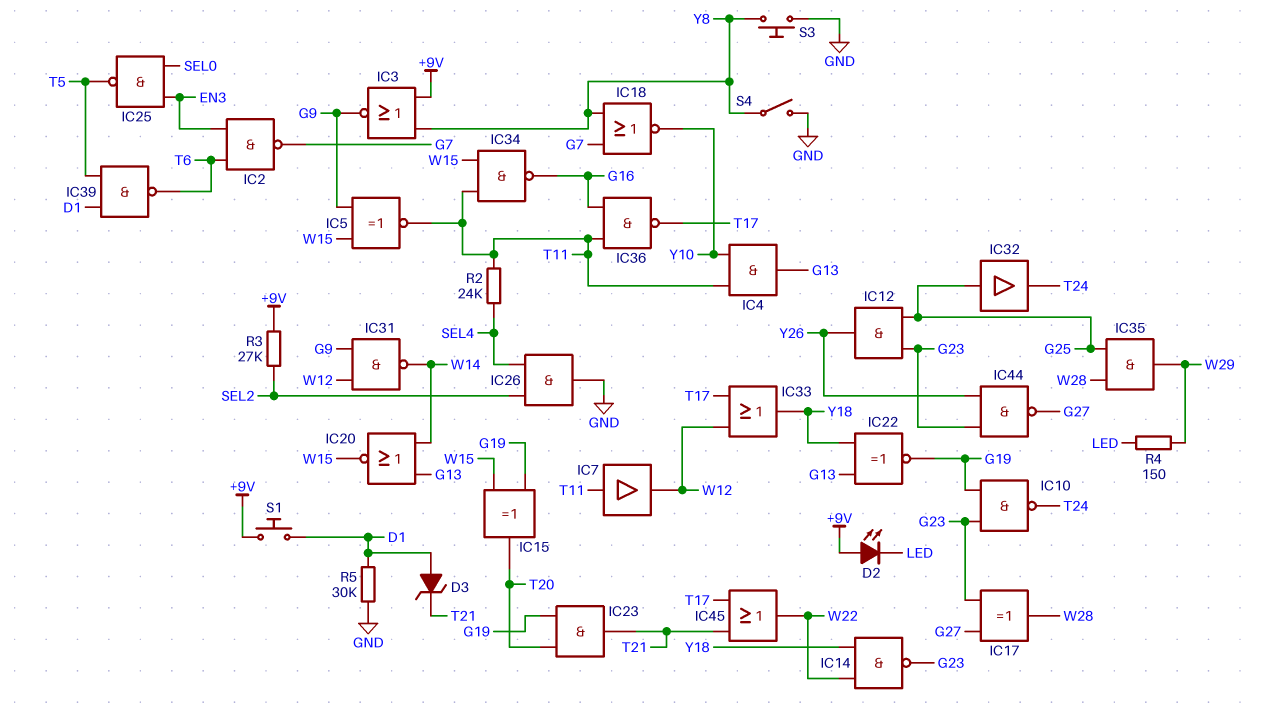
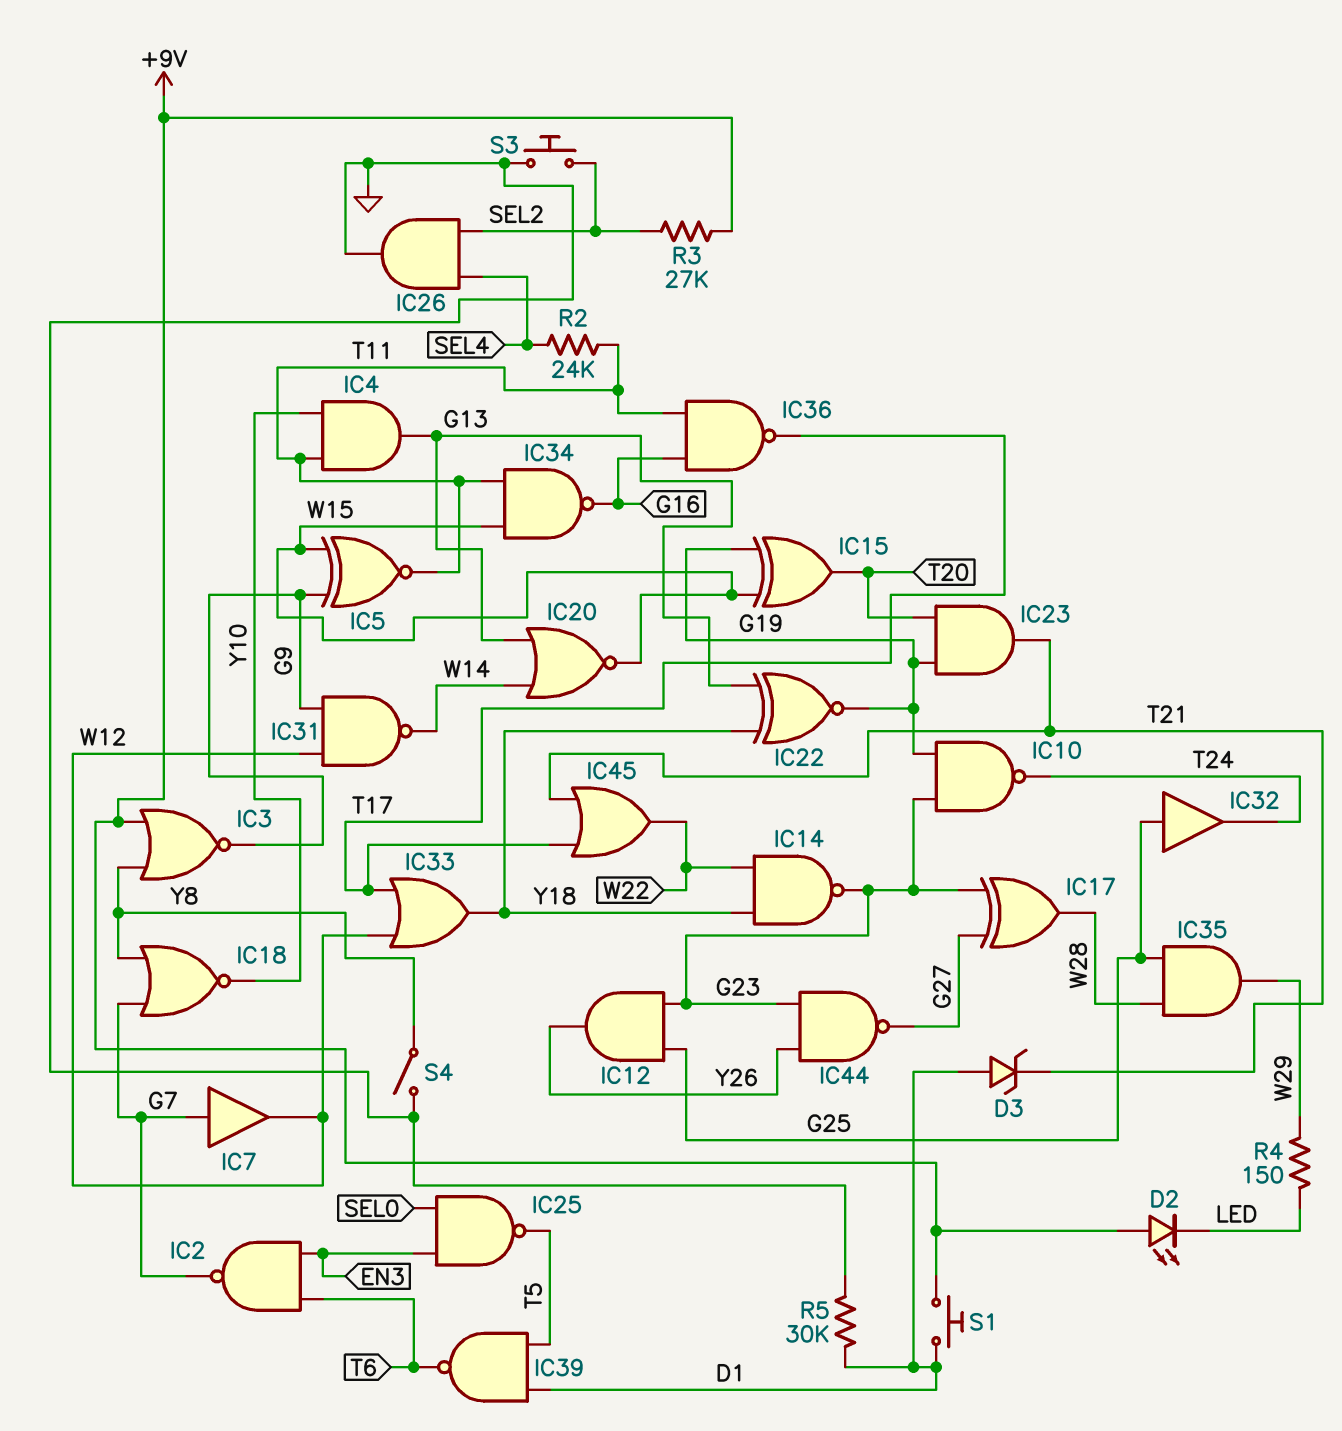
IC7: buffer (in T11, out W12) -> buffer (in G7, out W12)
S3: button (GND, Y8) -> button (GND, SEL2)

